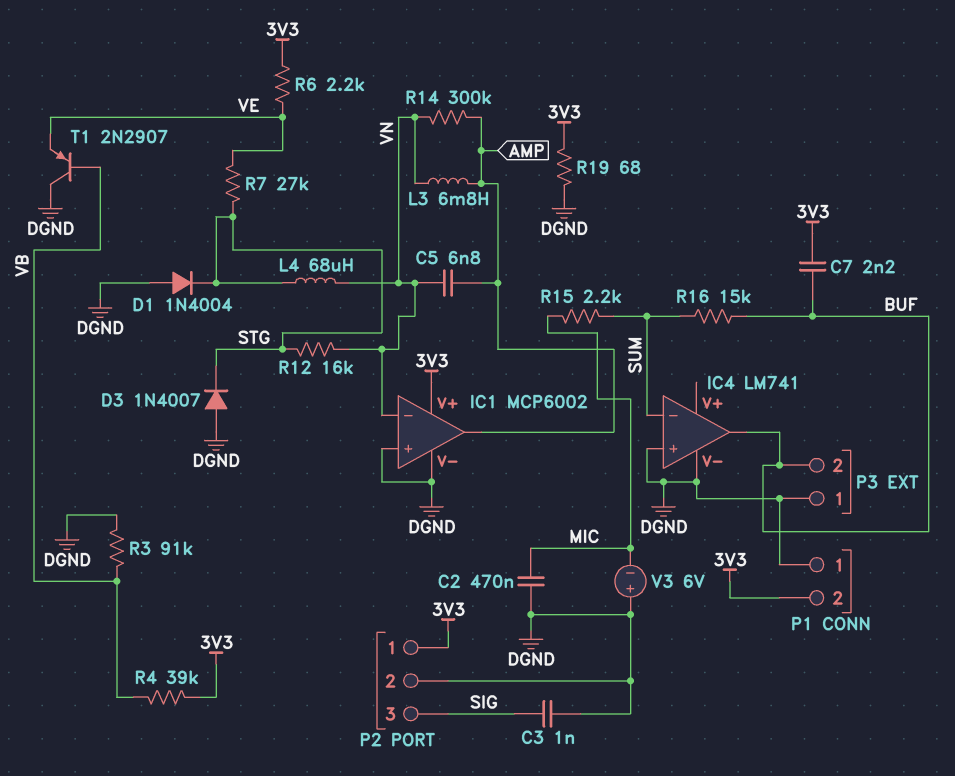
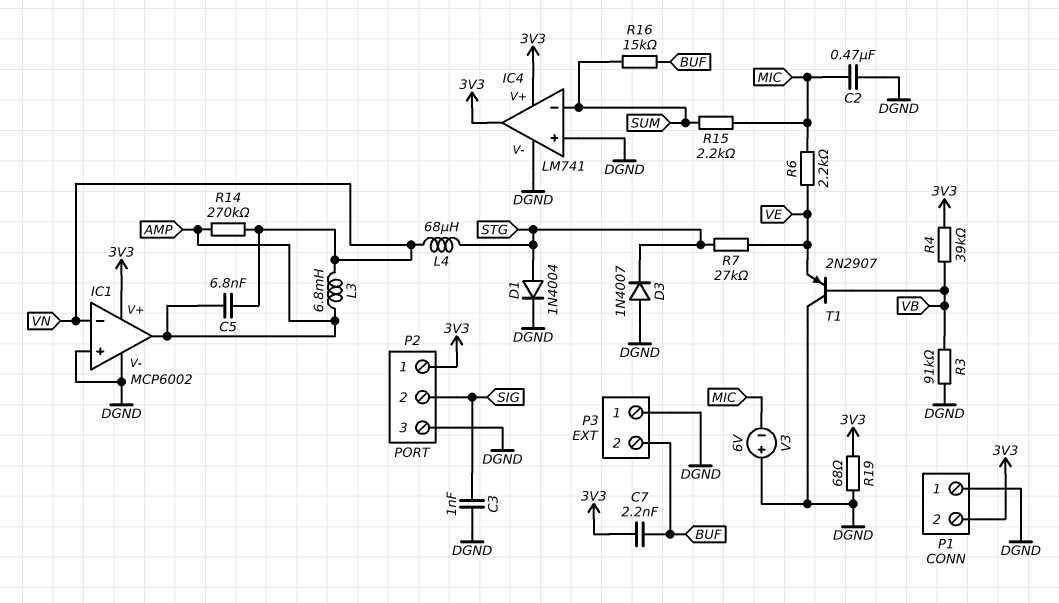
D1: diode 1N4004 (A DGND, K STG) -> diode 1N4004 (A STG, K DGND)
IC4 pin V+: none -> 3V3
IC4 pin out: BUF -> 3V3
P2 pin 2: DGND -> SIG
P2 pin 3: SIG -> DGND
R6: 2.2k (3V3, VE) -> 2.2k (MIC, VE)
R12: 16k (STG, VN) -> none
R14: 300k (AMP, VN) -> 270k (AMP, VN)

